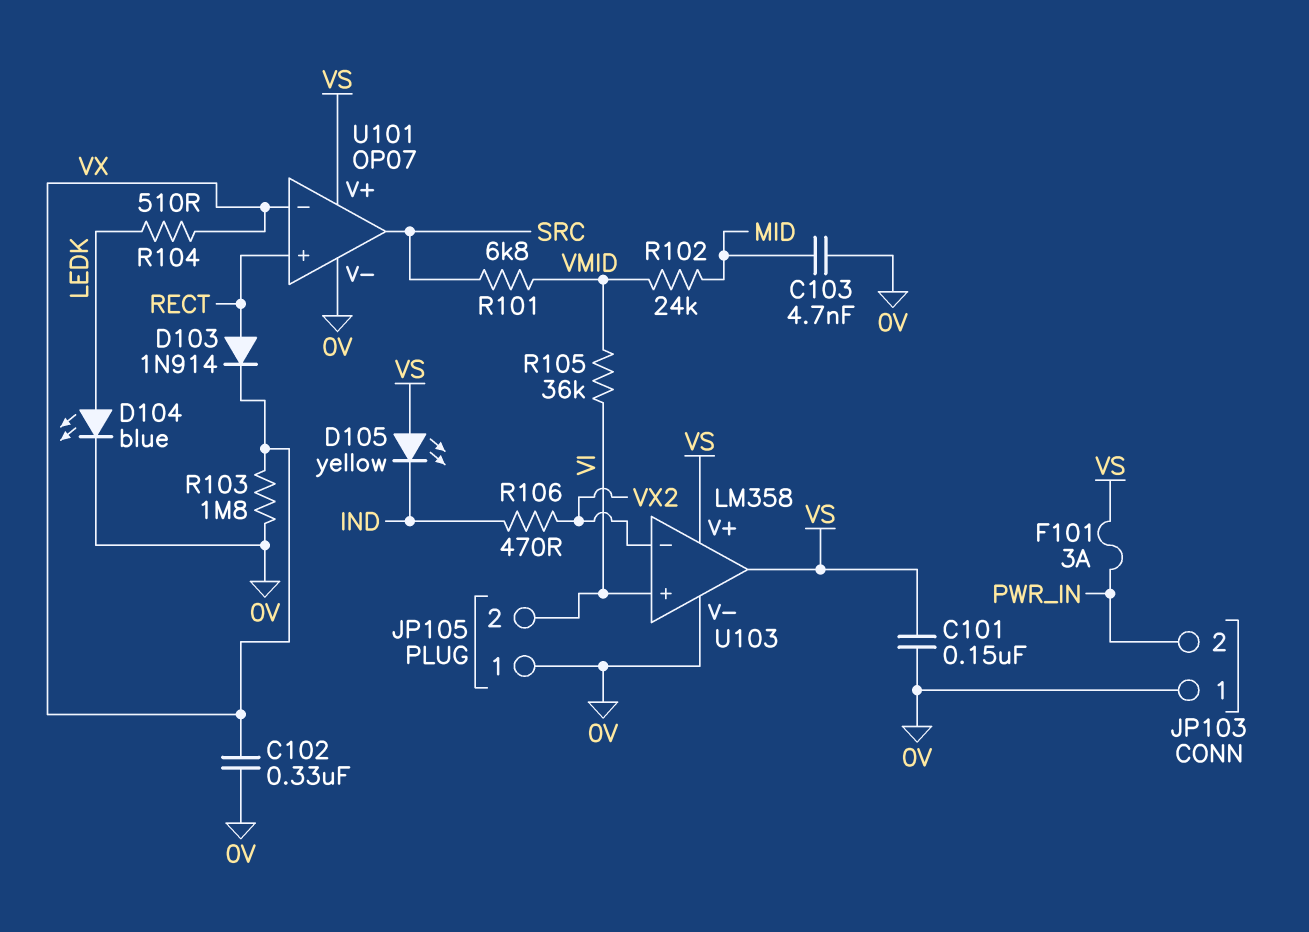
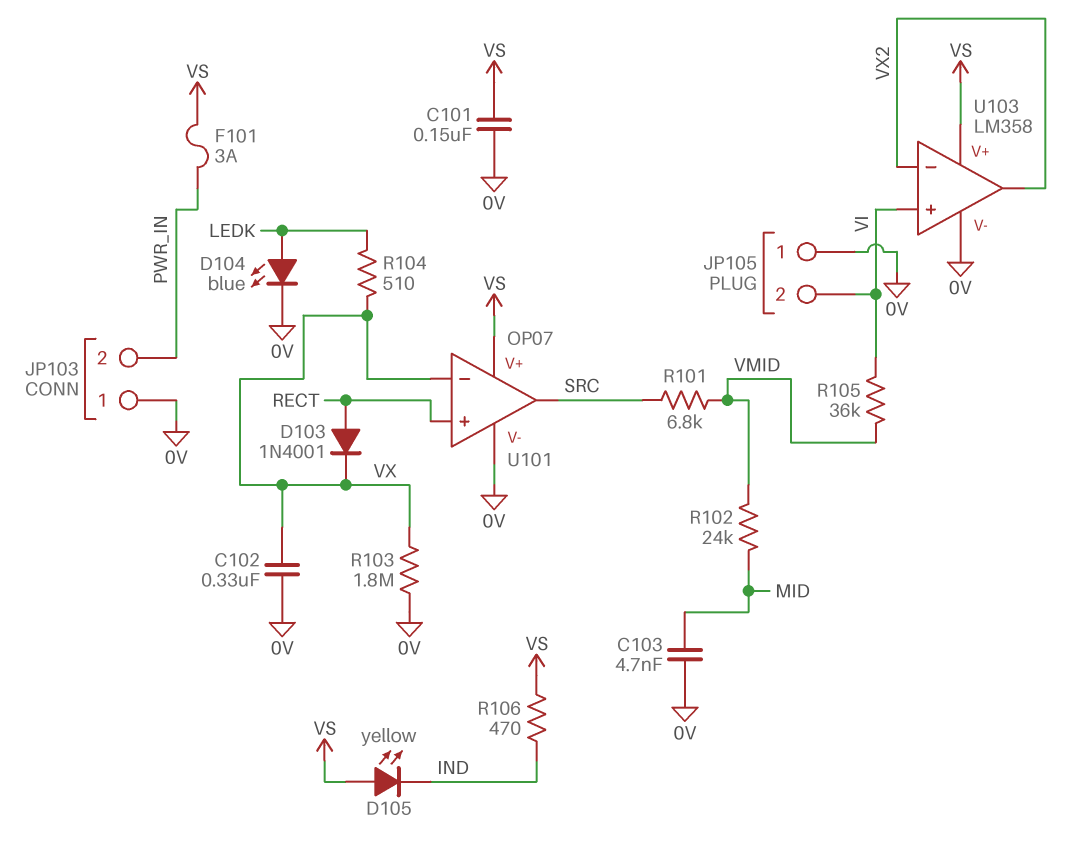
D103: diode 1N914 (A RECT, K VX) -> diode 1N4001 (A RECT, K VX)
R106: 470 (IND, VX2) -> 470 (IND, VS)
U103 pin out: VS -> VX2

